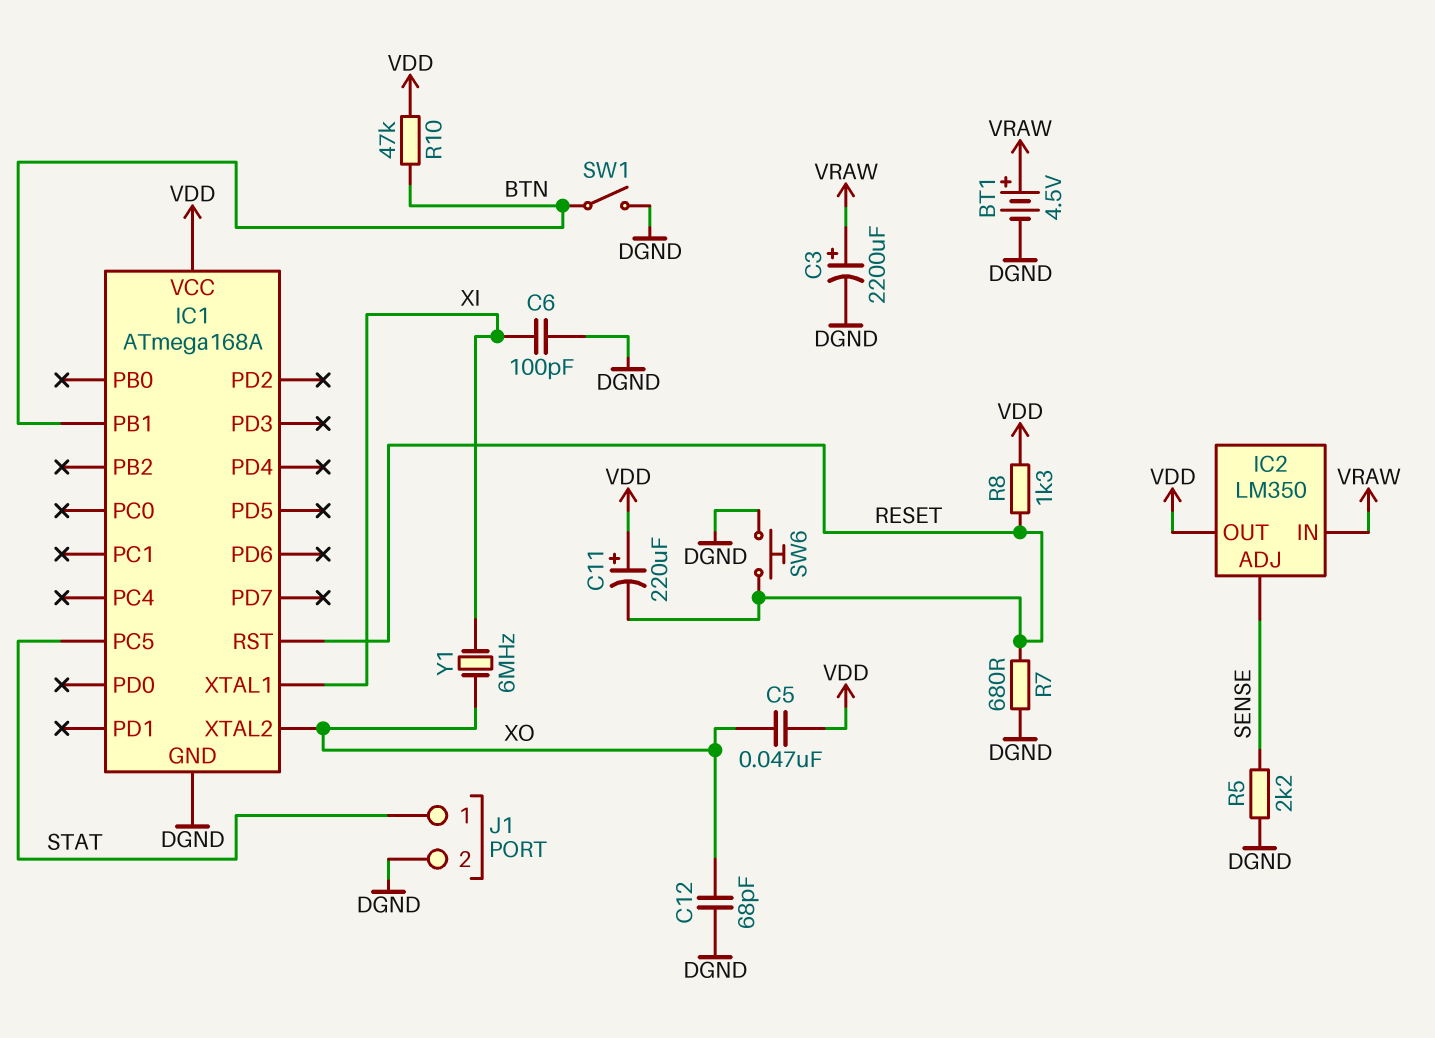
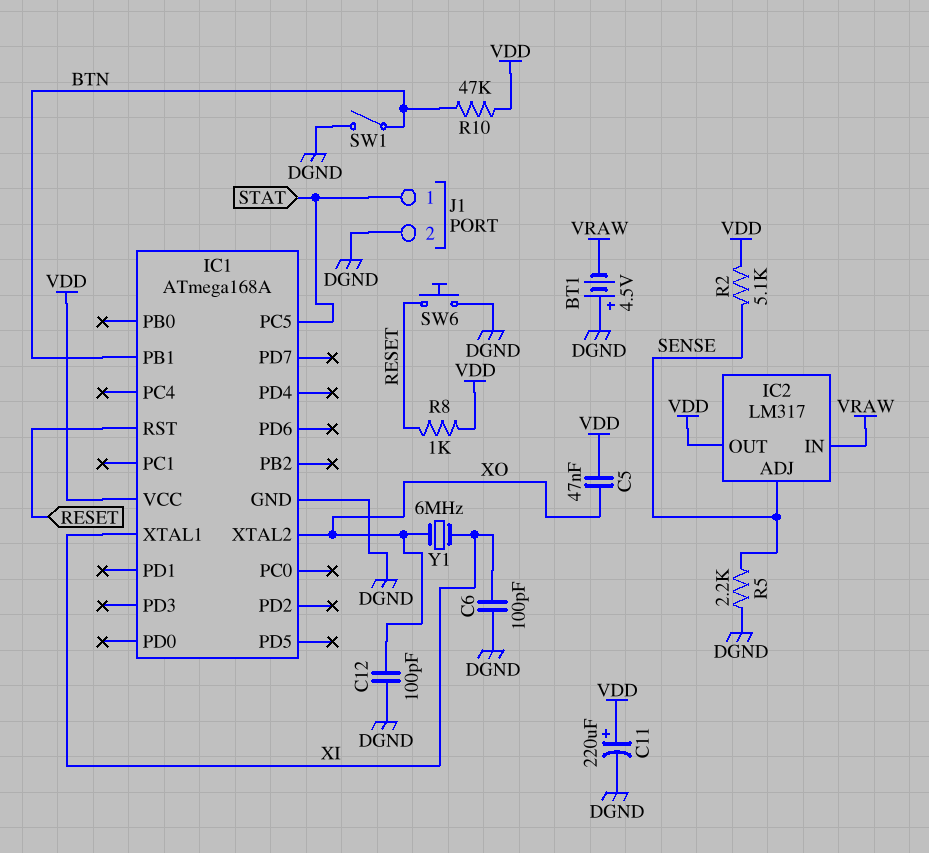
BT1: 4.5V (plus VRAW, minus DGND) -> 4.5V (plus DGND, minus VRAW)
C3: 2200uF (plus VRAW, minus DGND) -> none
C11: 220uF (plus VDD, minus RESET) -> 220uF (plus VDD, minus DGND)
C12: 68pF (DGND, XO) -> 100pF (DGND, XO)
IC2: LM350 -> LM317
R2: none -> 5.1k (SENSE, VDD)
R7: 680 (DGND, RESET) -> none
R8: 1.3k (RESET, VDD) -> 1k (RESET, VDD)

